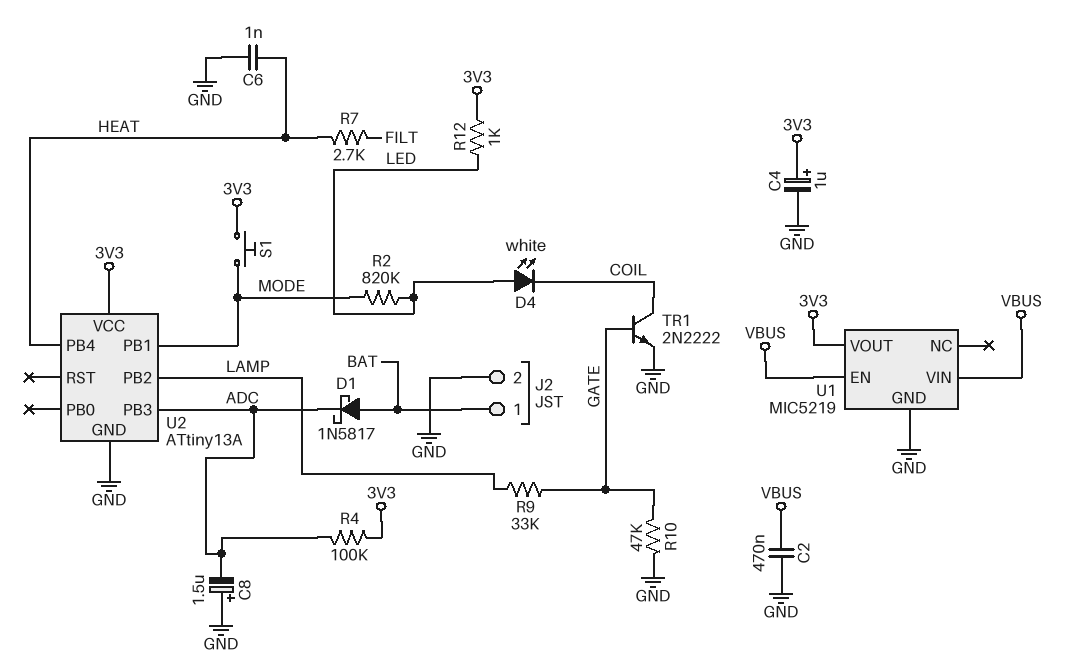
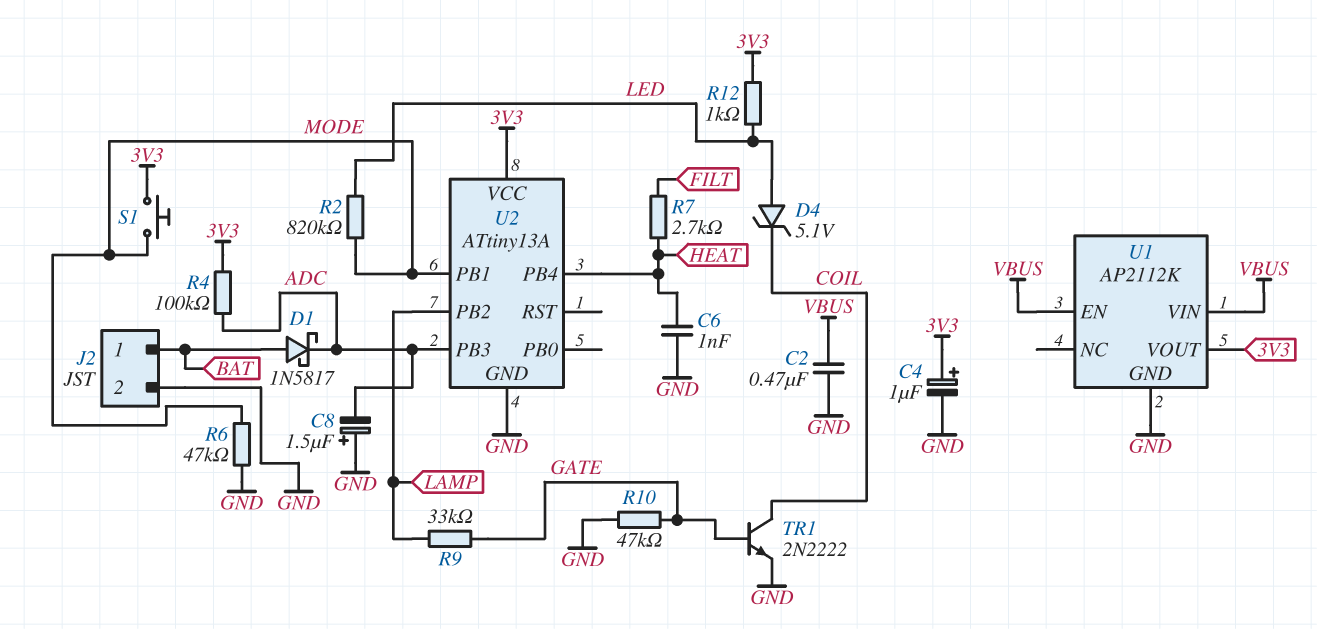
D4: LED white (A LED, K COIL) -> zener 5.1V (A LED, K COIL)
R6: none -> 47k (GND, MODE)
U1: MIC5219 -> AP2112K

